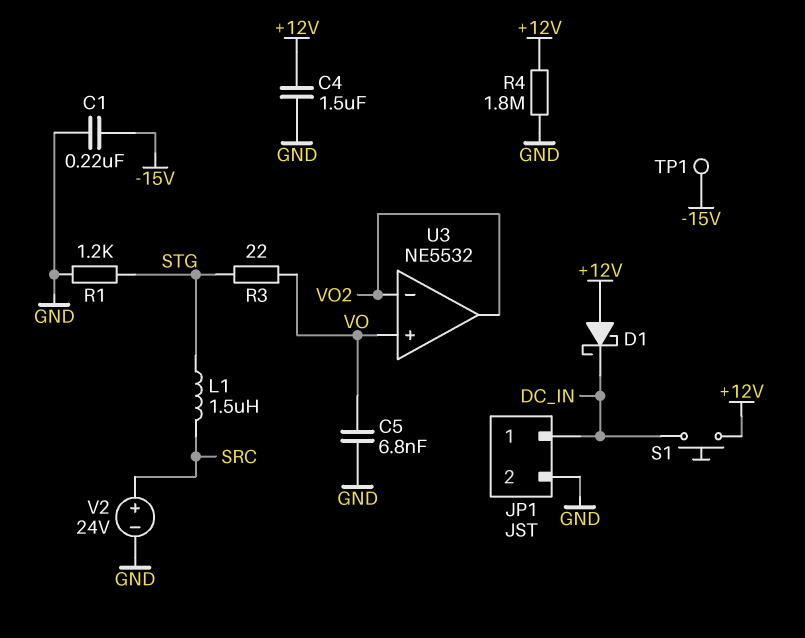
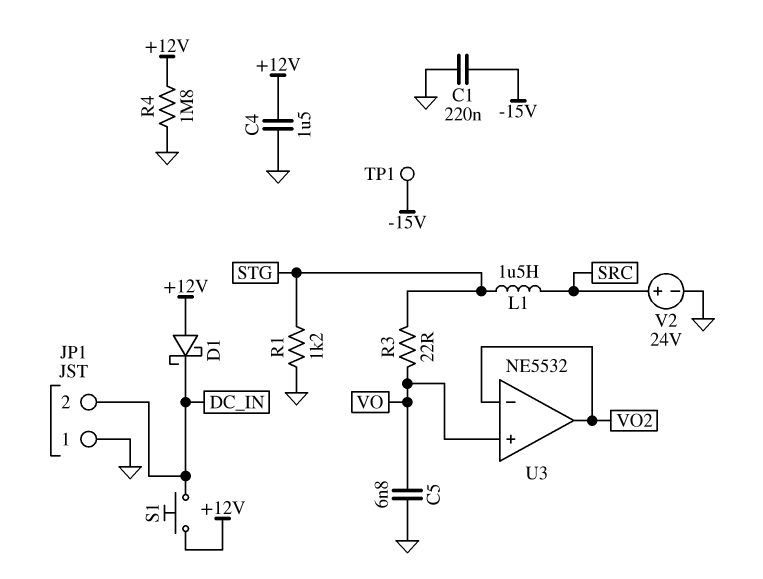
JP1 pin 1: DC_IN -> GND
JP1 pin 2: GND -> DC_IN

